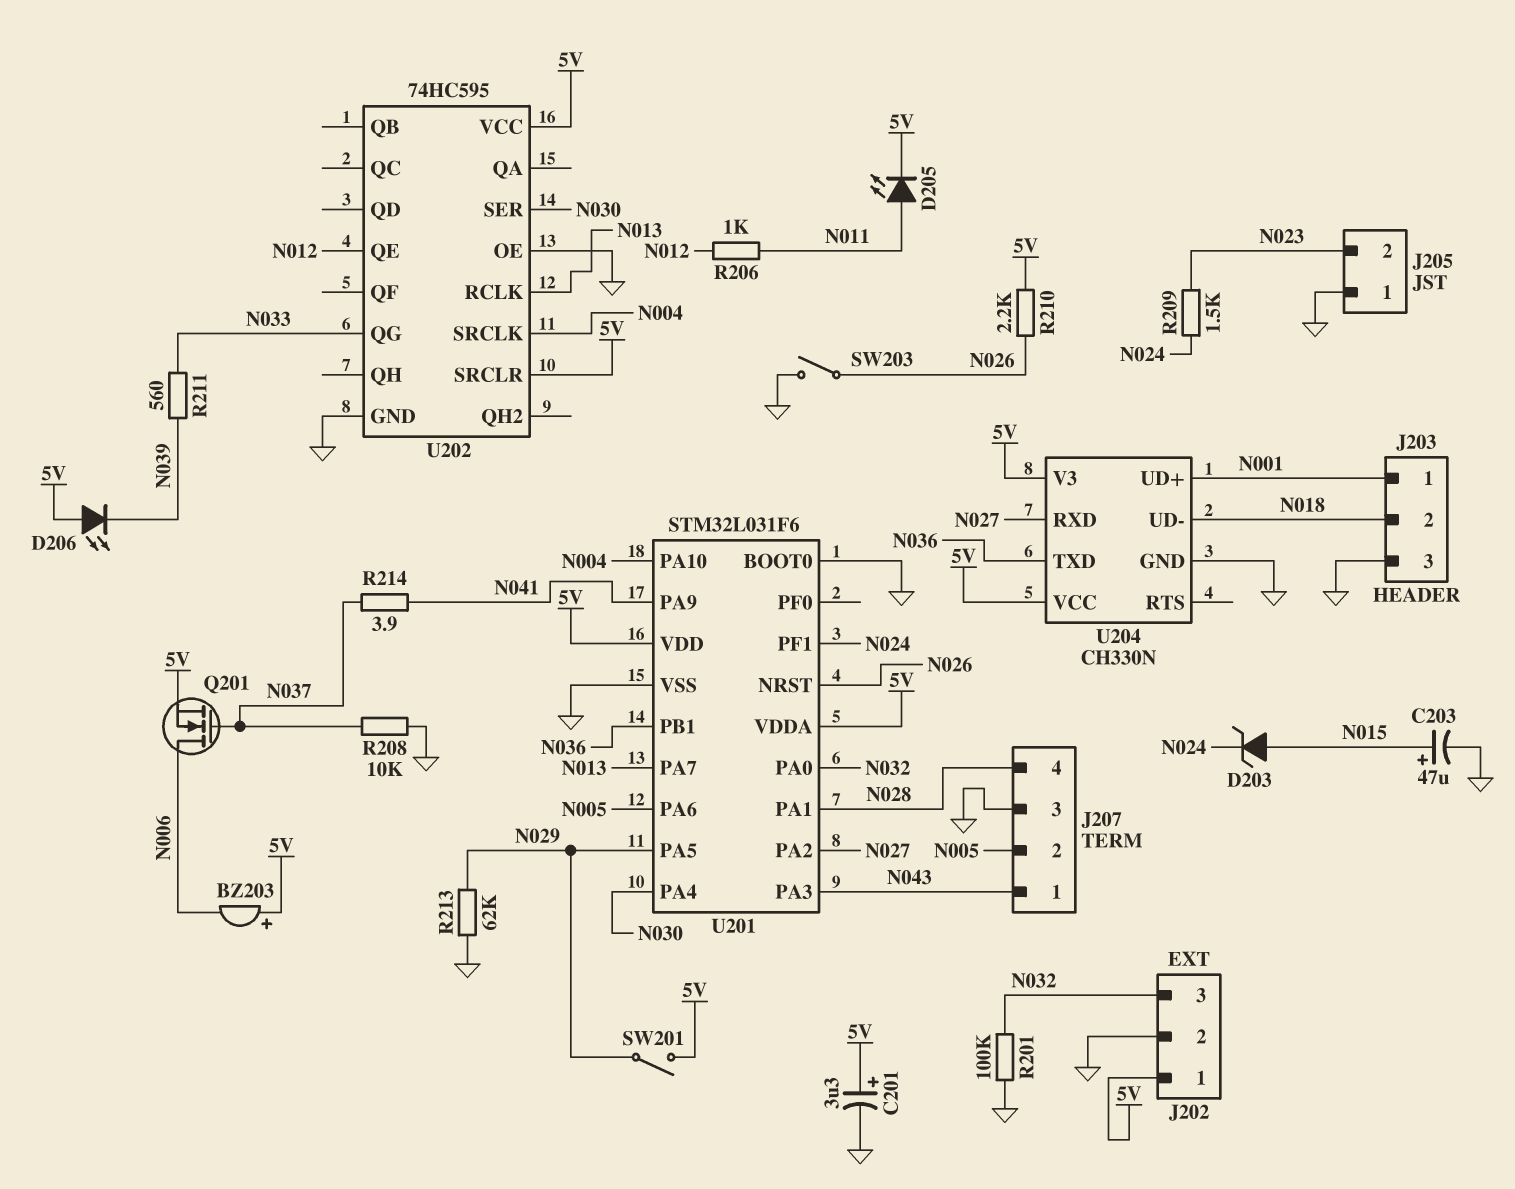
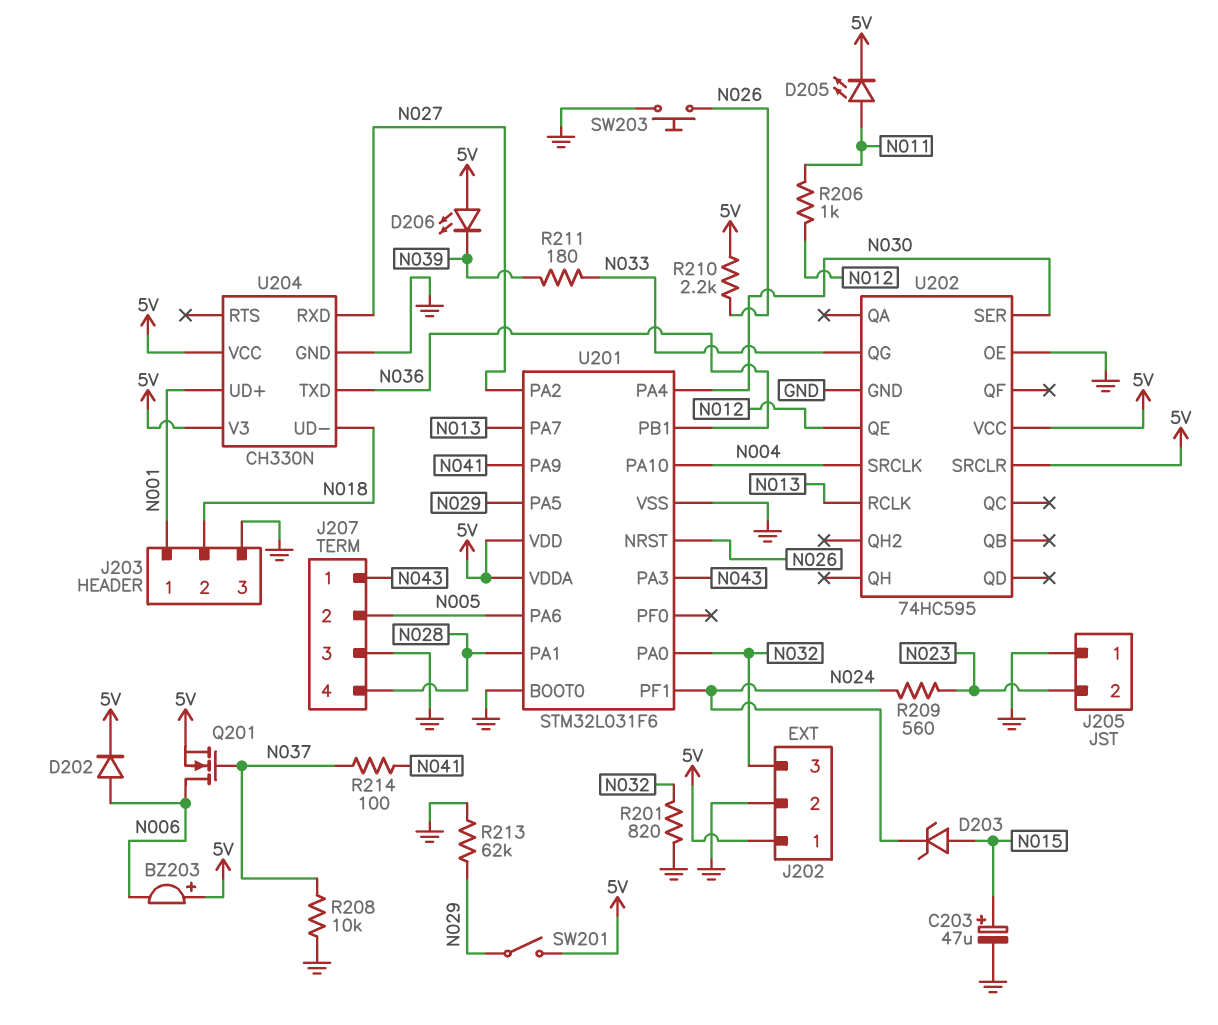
C201: 3.3uF (plus 5V, minus GND) -> none
D202: none -> diode (A N006, K 5V)
R201: 100k (GND, N032) -> 820 (GND, N032)
R209: 1.5k (N023, N024) -> 560 (N023, N024)
R211: 560 (N033, N039) -> 180 (N033, N039)
R214: 3.9 (N037, N041) -> 100 (N037, N041)
SW203: switch (GND, N026) -> button (GND, N026)

